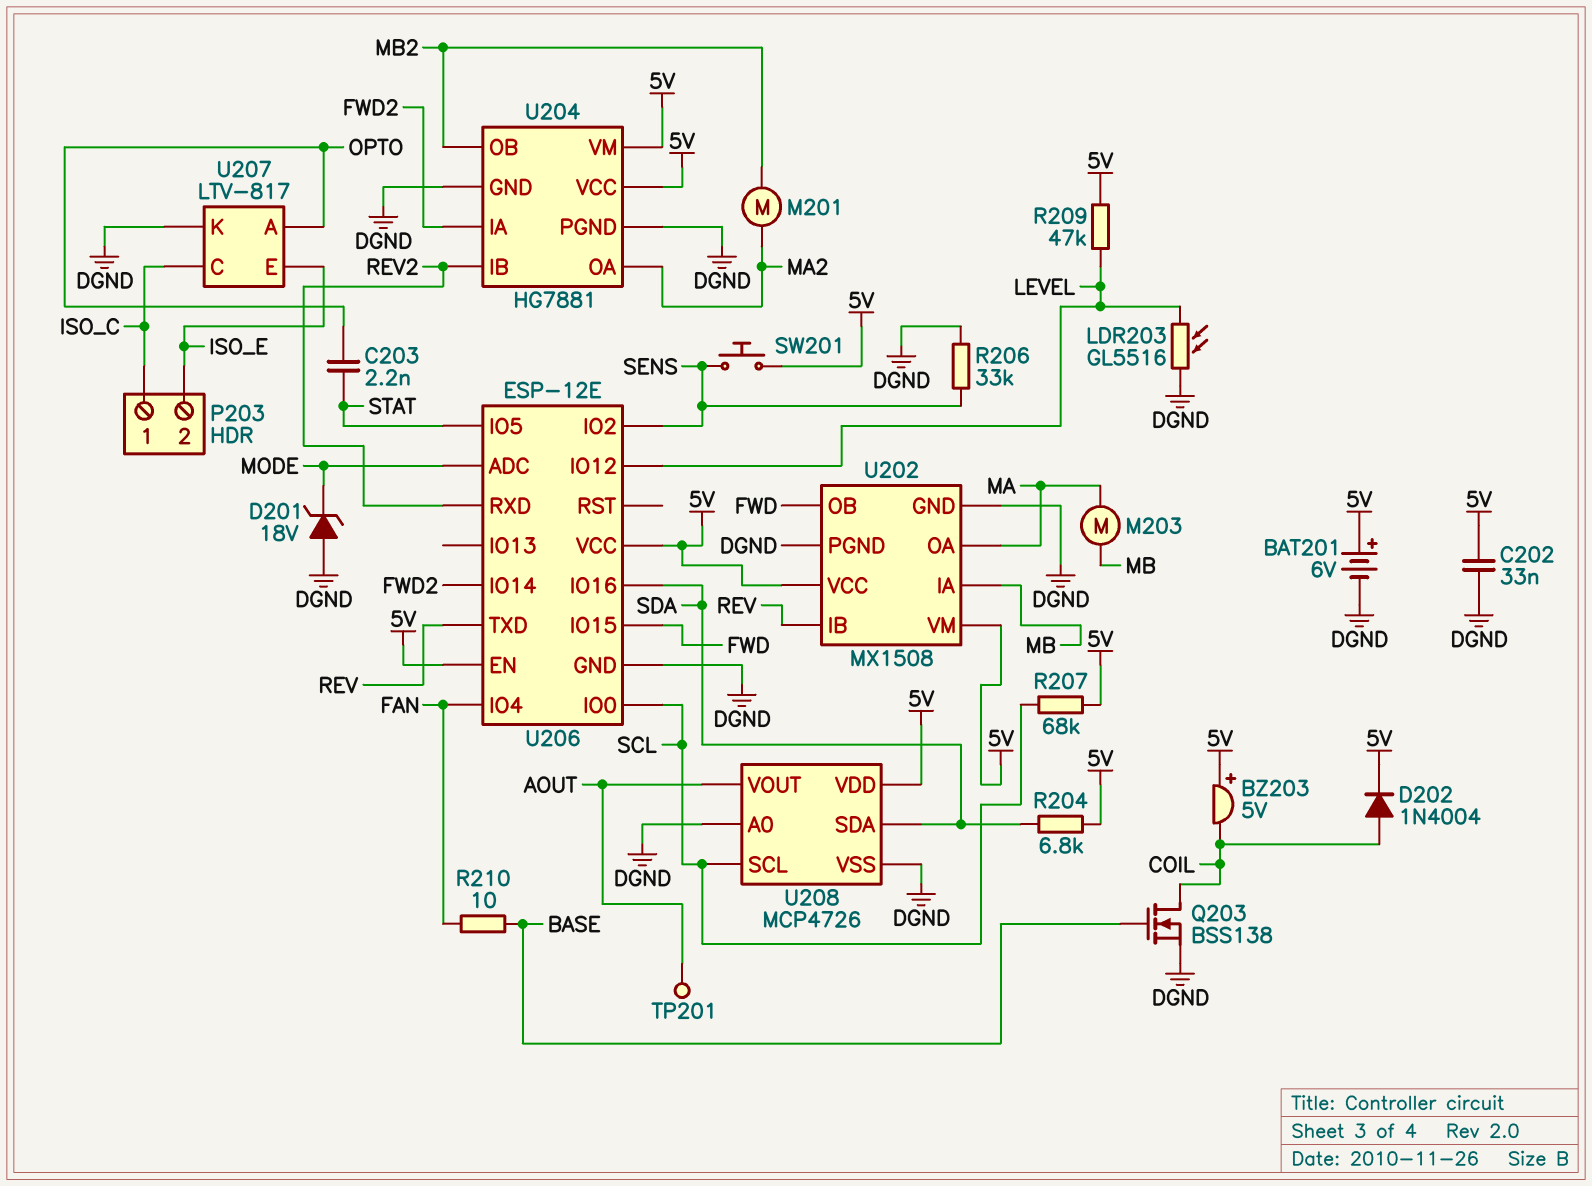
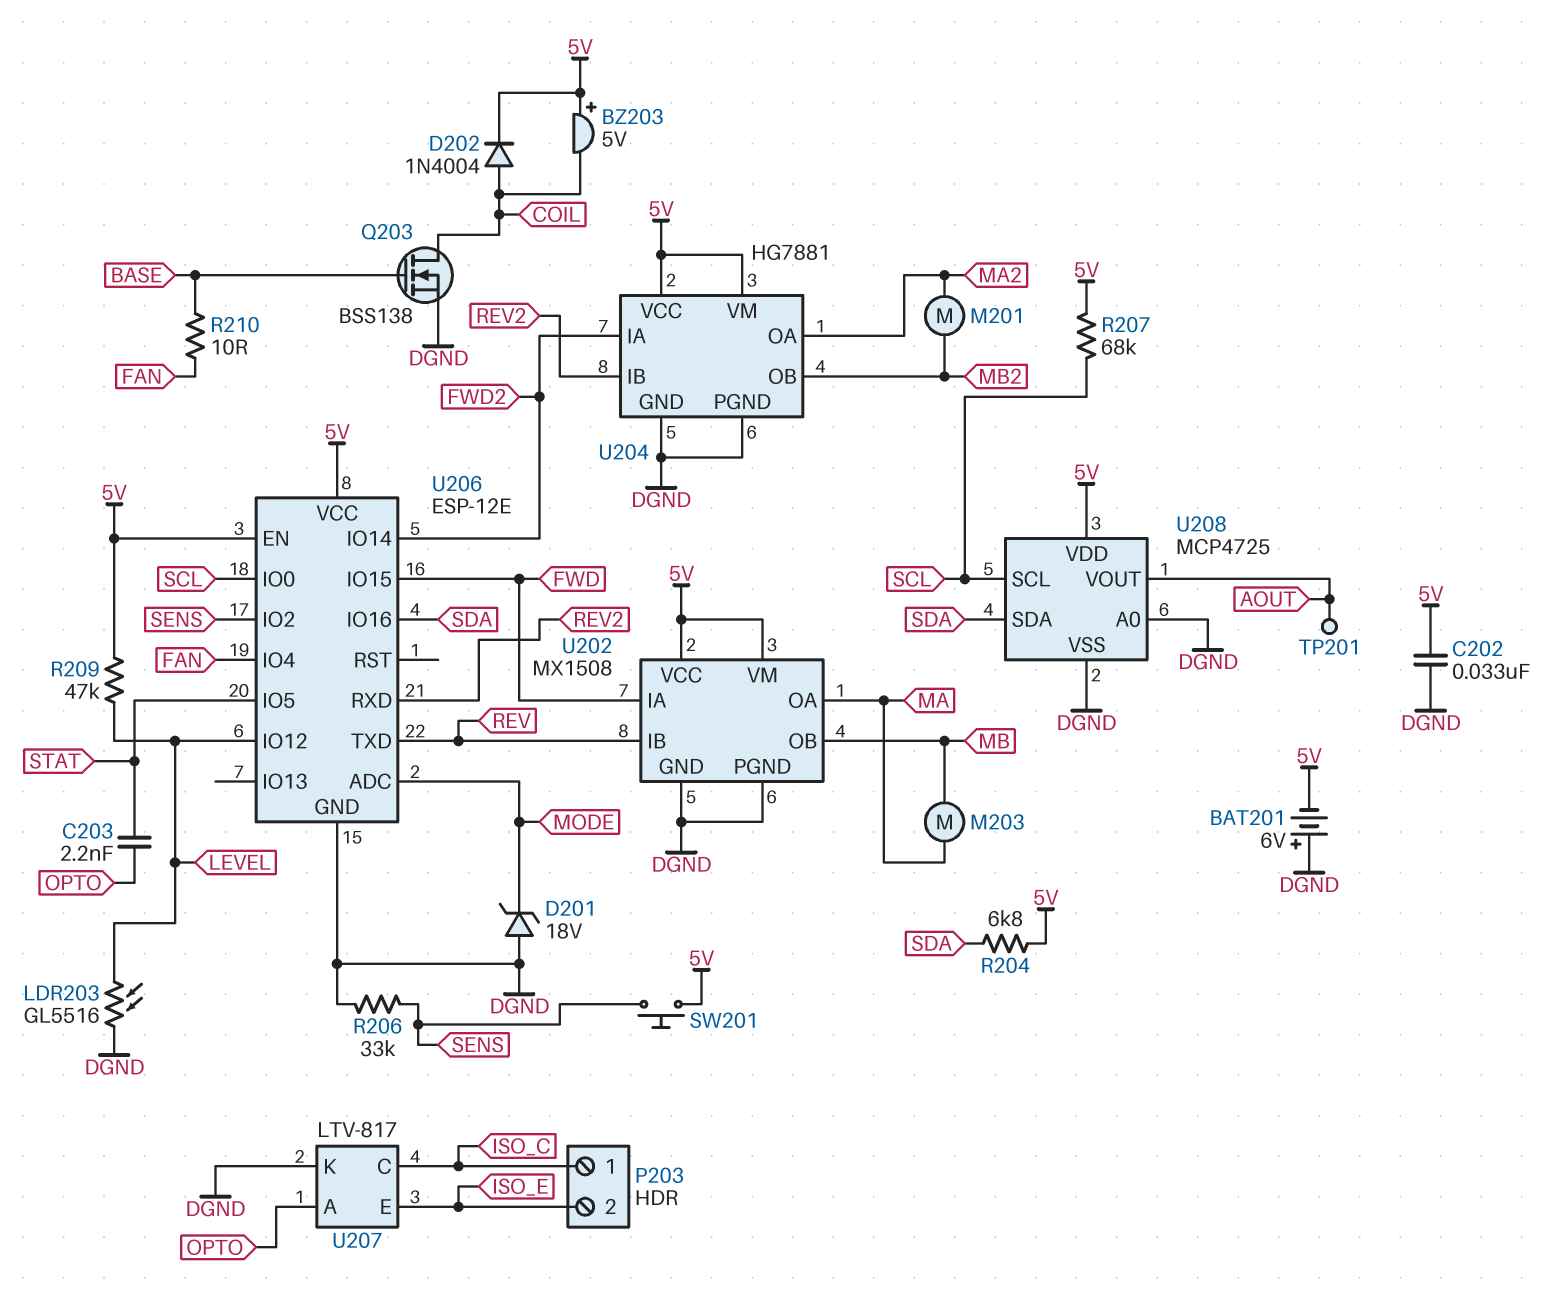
BAT201: 6V (plus 5V, minus DGND) -> 6V (plus DGND, minus 5V)
U202 pin IA: MB -> FWD
U202 pin OB: FWD -> MB
U208: MCP4726 -> MCP4725

